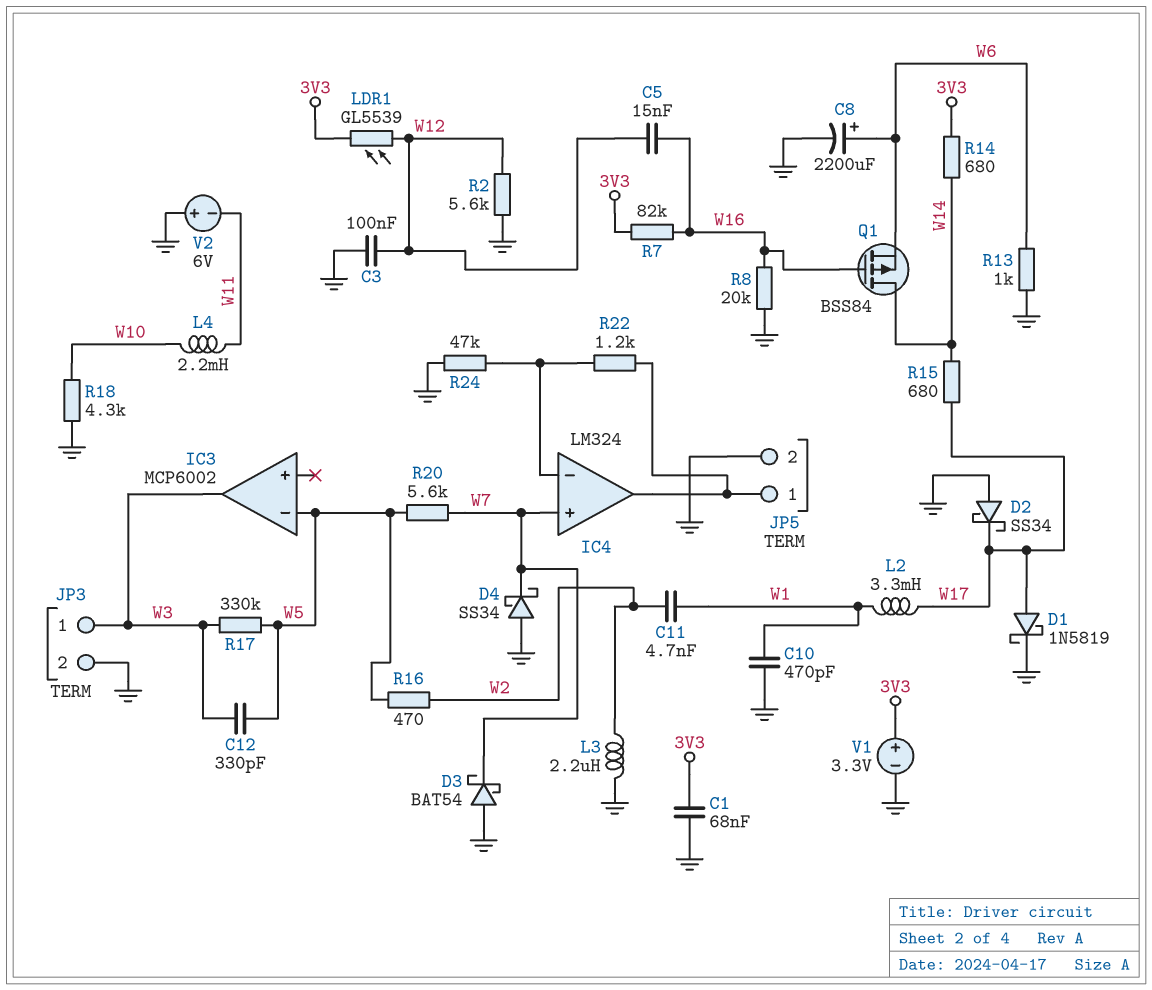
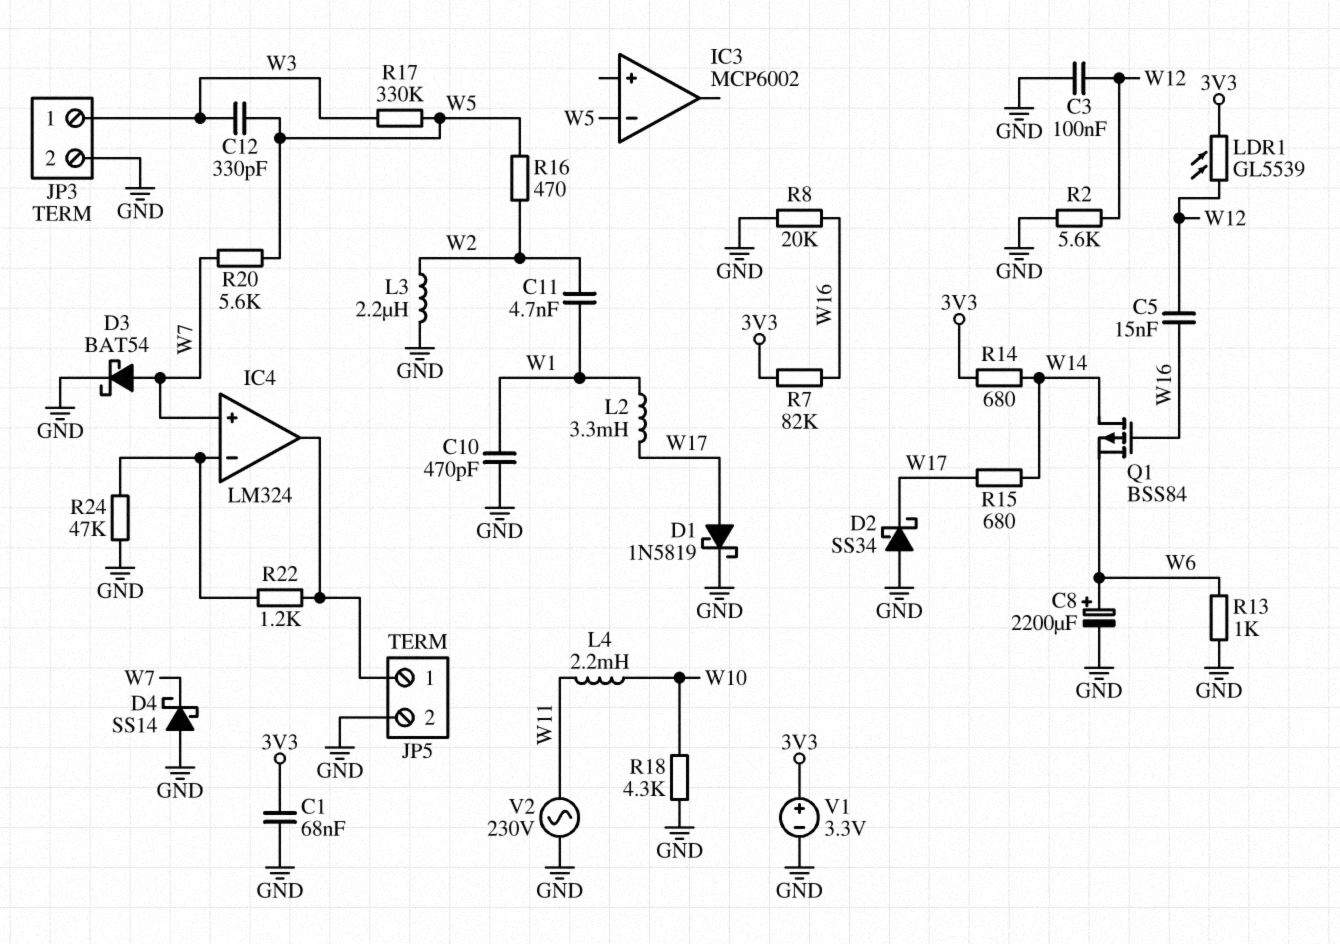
D3: schottky BAT54 (A GND, K W7) -> schottky BAT54 (A W7, K GND)
D4: schottky SS34 (A GND, K W7) -> schottky SS14 (A GND, K W7)
IC3 pin out: W3 -> none
V2: 6V (plus GND, minus W11) -> AC 230V (GND, W11)

